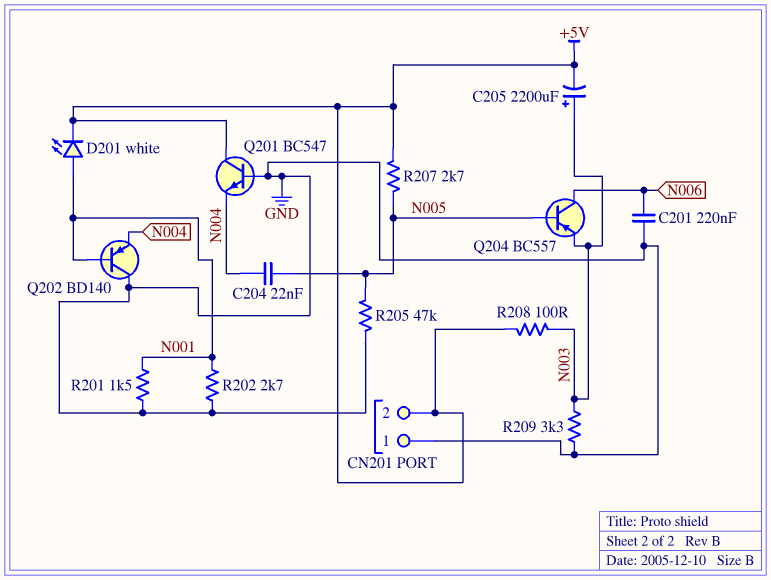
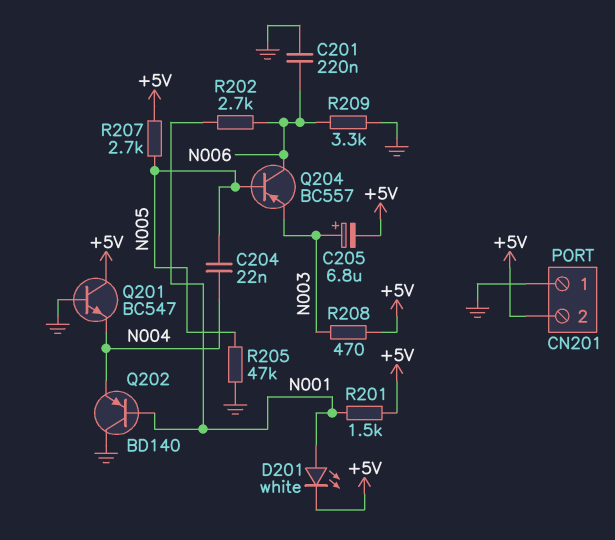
C205: 2200uF (plus N003, minus +5V) -> 6.8uF (plus N003, minus +5V)
R201: 1.5k (GND, N001) -> 1.5k (+5V, N001)
R202: 2.7k (GND, N001) -> 2.7k (N001, N006)
R208: 100 (+5V, N003) -> 470 (+5V, N003)
R209: 3.3k (GND, N003) -> 3.3k (GND, N006)

